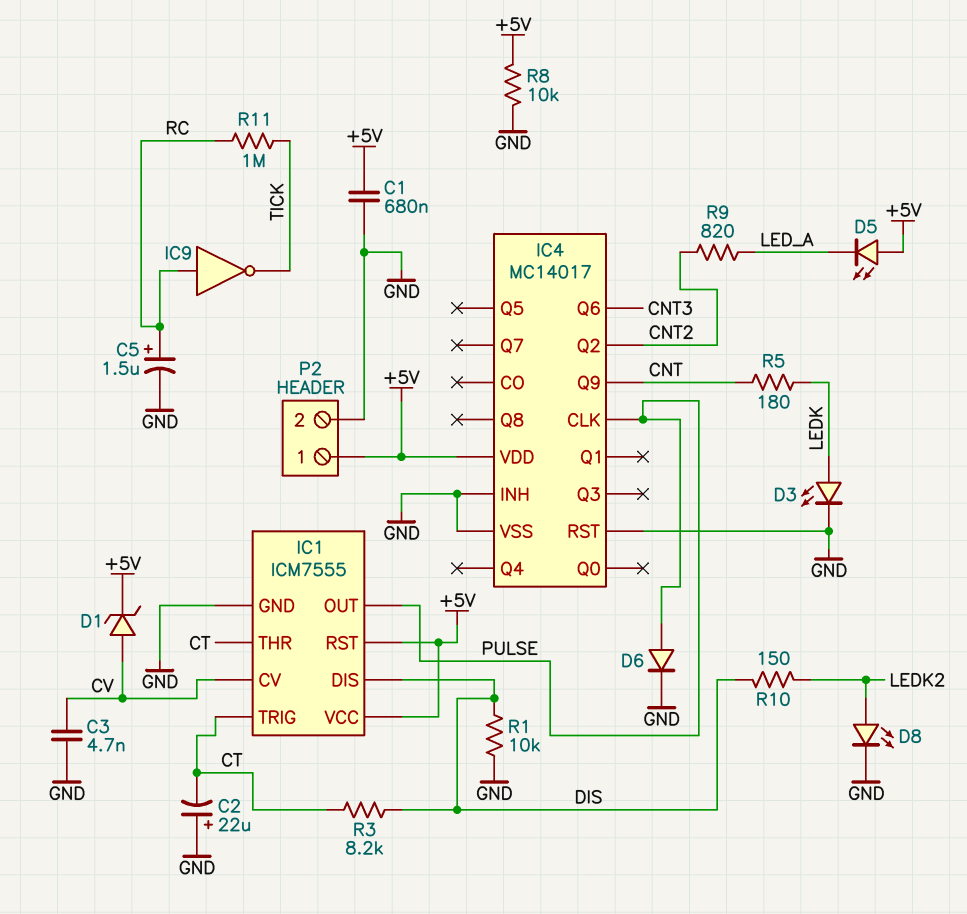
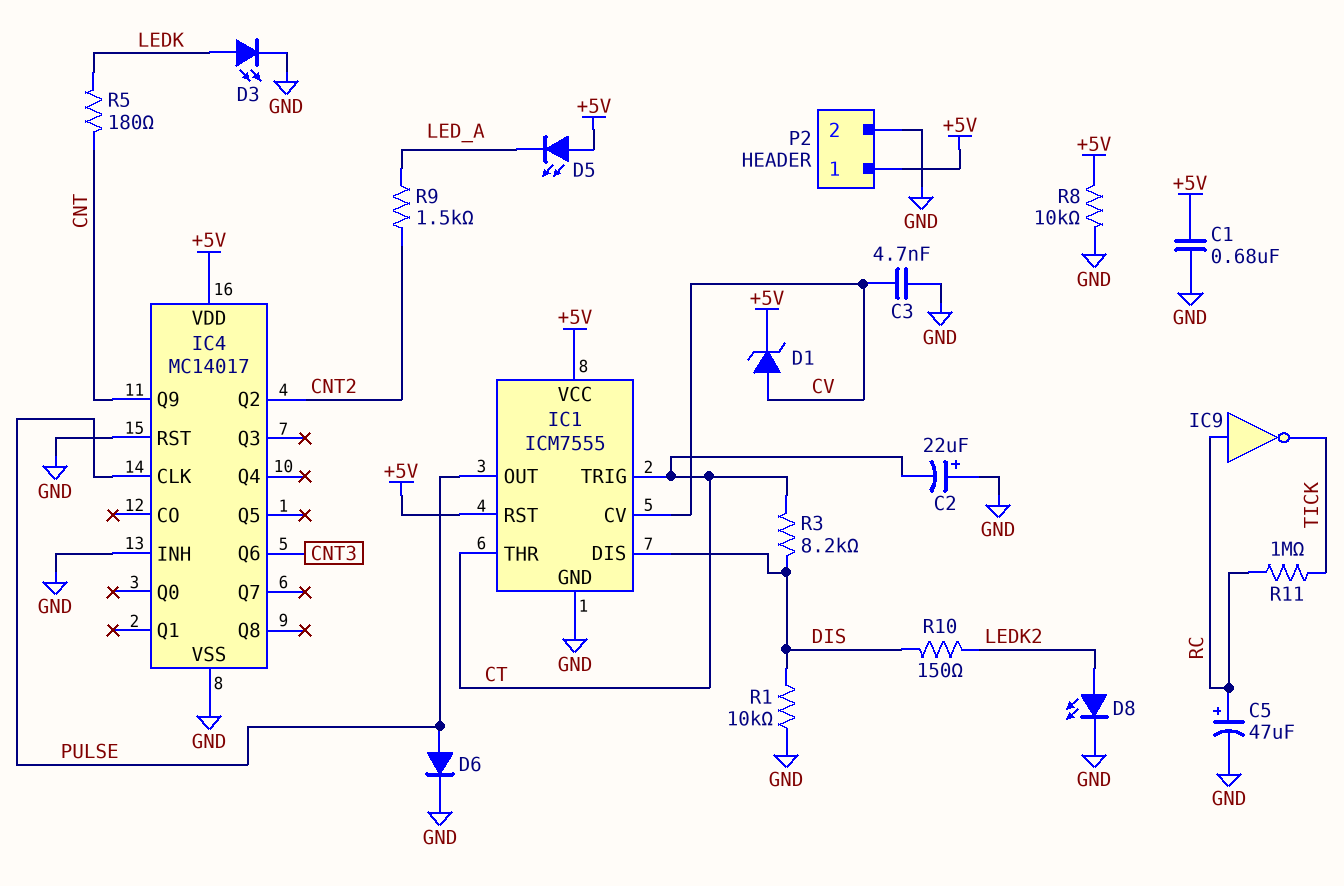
C5: 1.5uF (plus RC, minus GND) -> 47uF (plus RC, minus GND)
R9: 820 (CNT2, LED_A) -> 1.5k (CNT2, LED_A)

